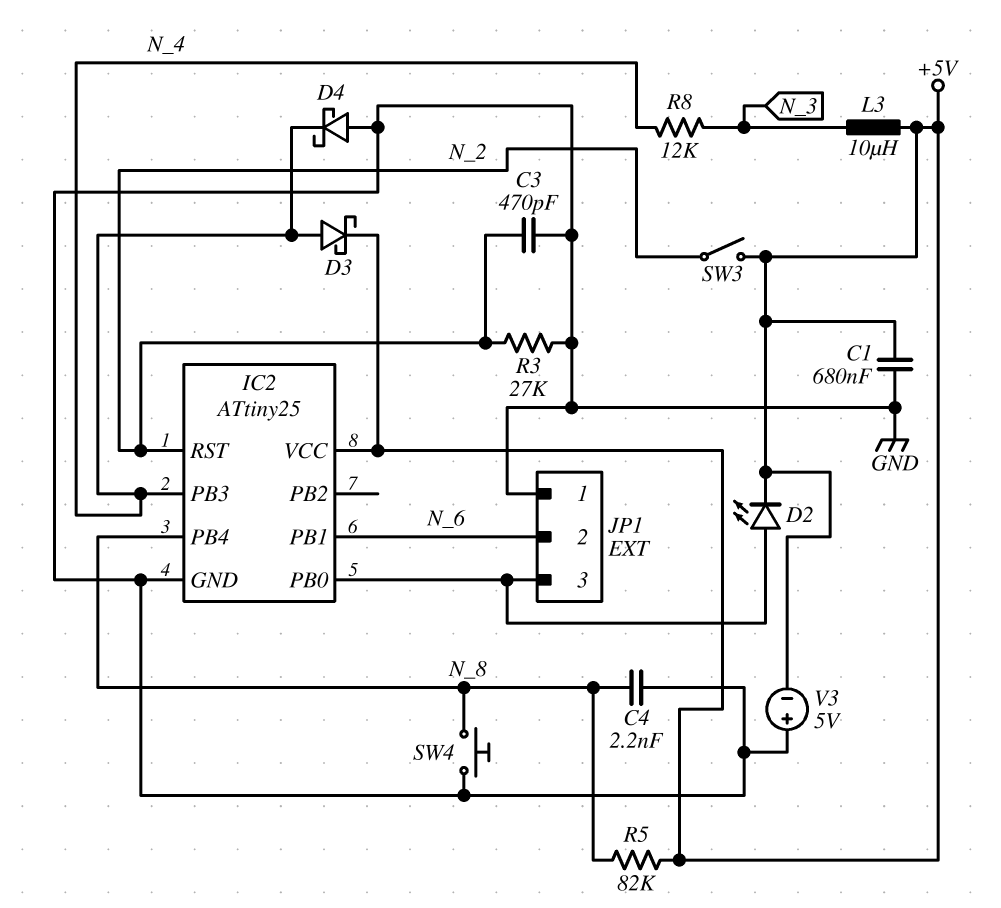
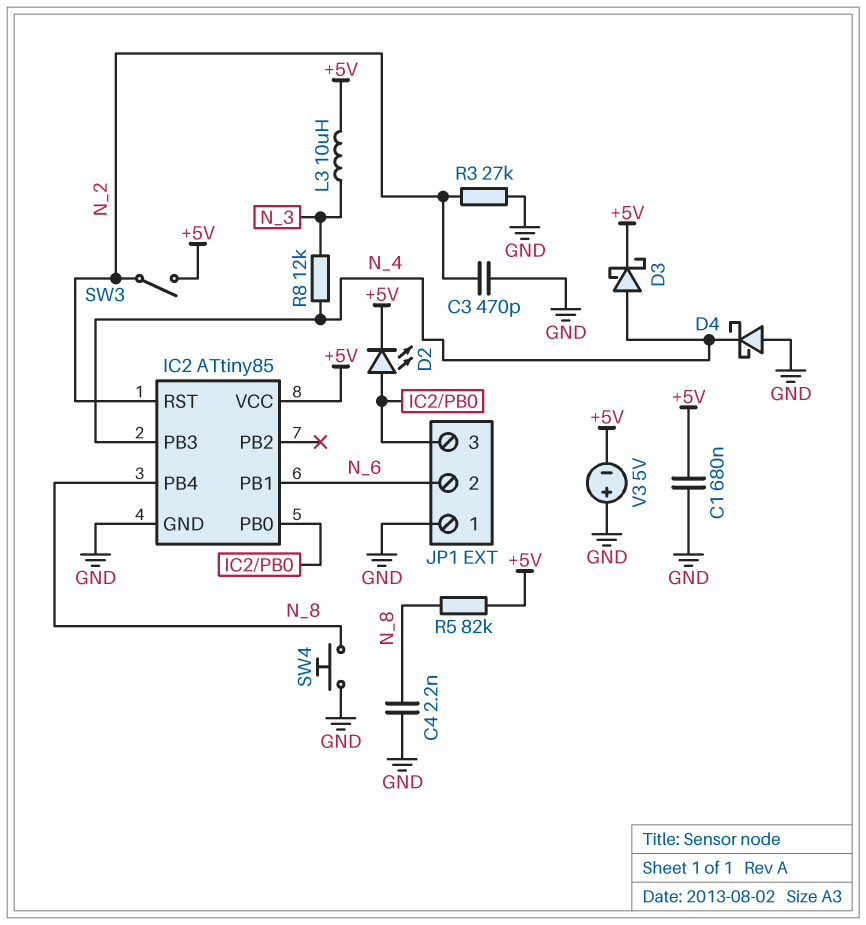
IC2: ATtiny25 -> ATtiny85

